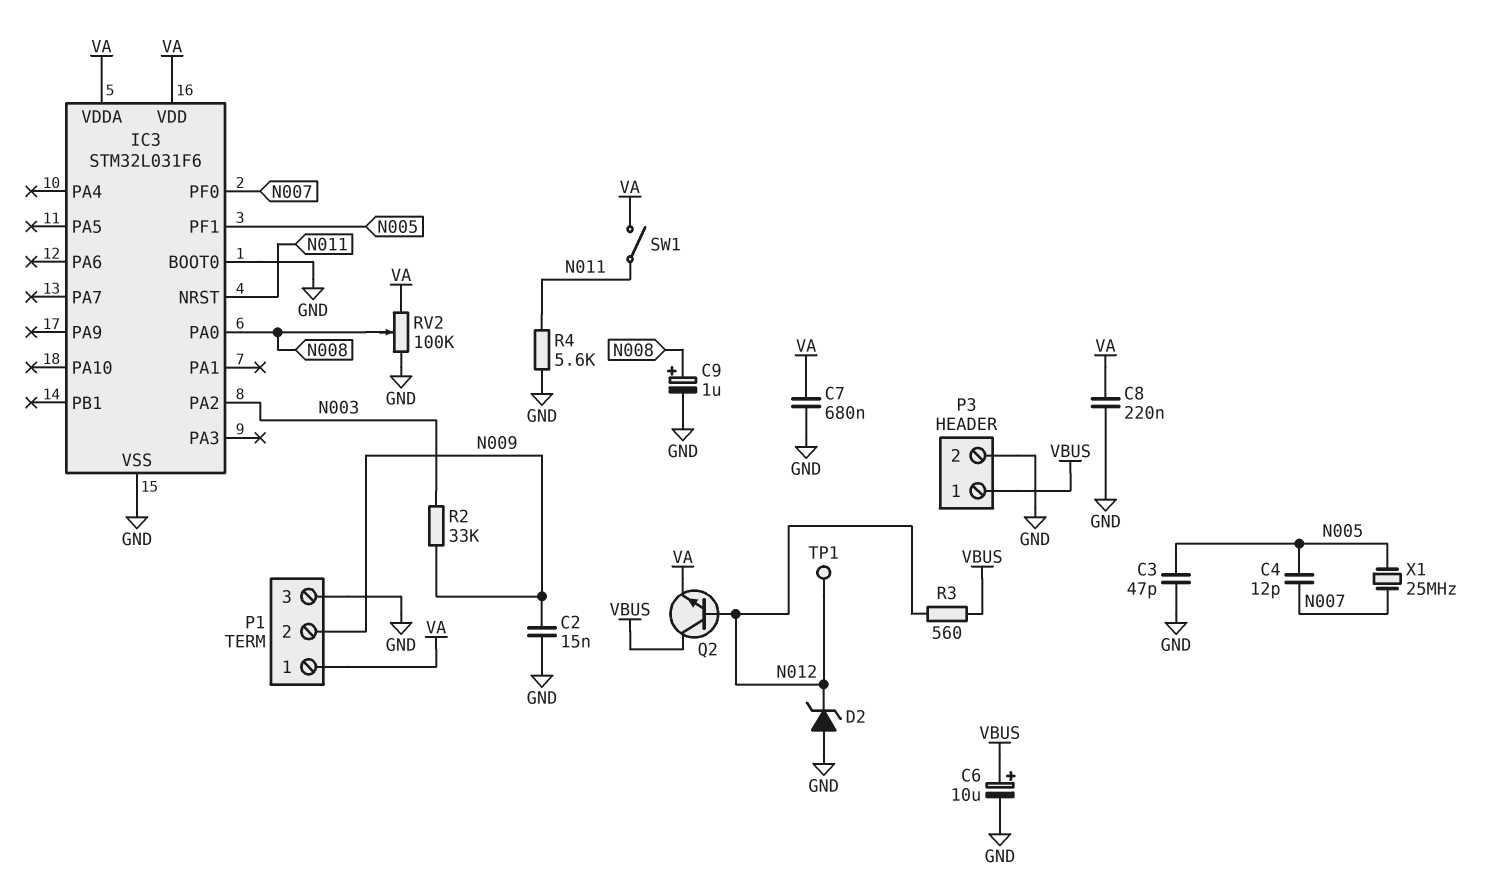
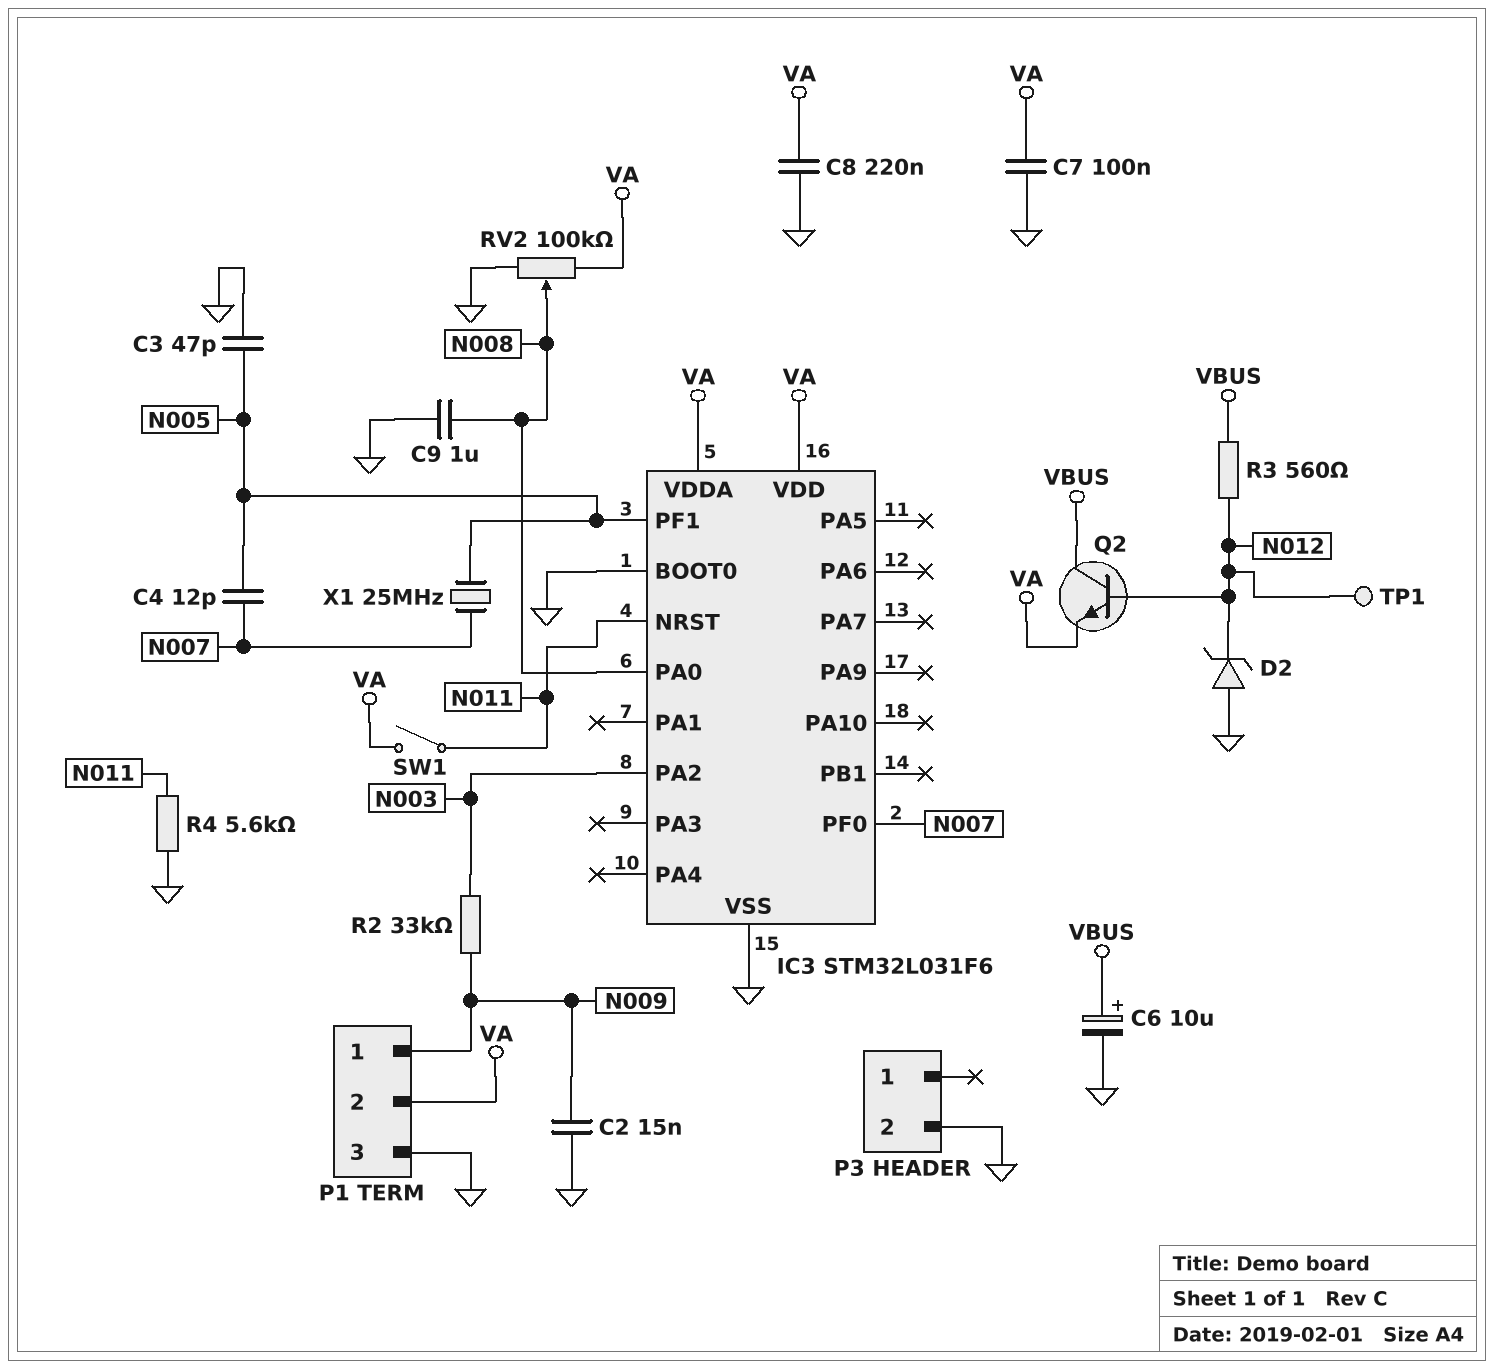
C7: 680nF (GND, VA) -> 100nF (GND, VA)
C9: 1uF (plus N008, minus GND) -> 1uF (GND, N008)
P1 pin 1: VA -> N009
P1 pin 2: N009 -> VA
P3 pin 1: VBUS -> none

